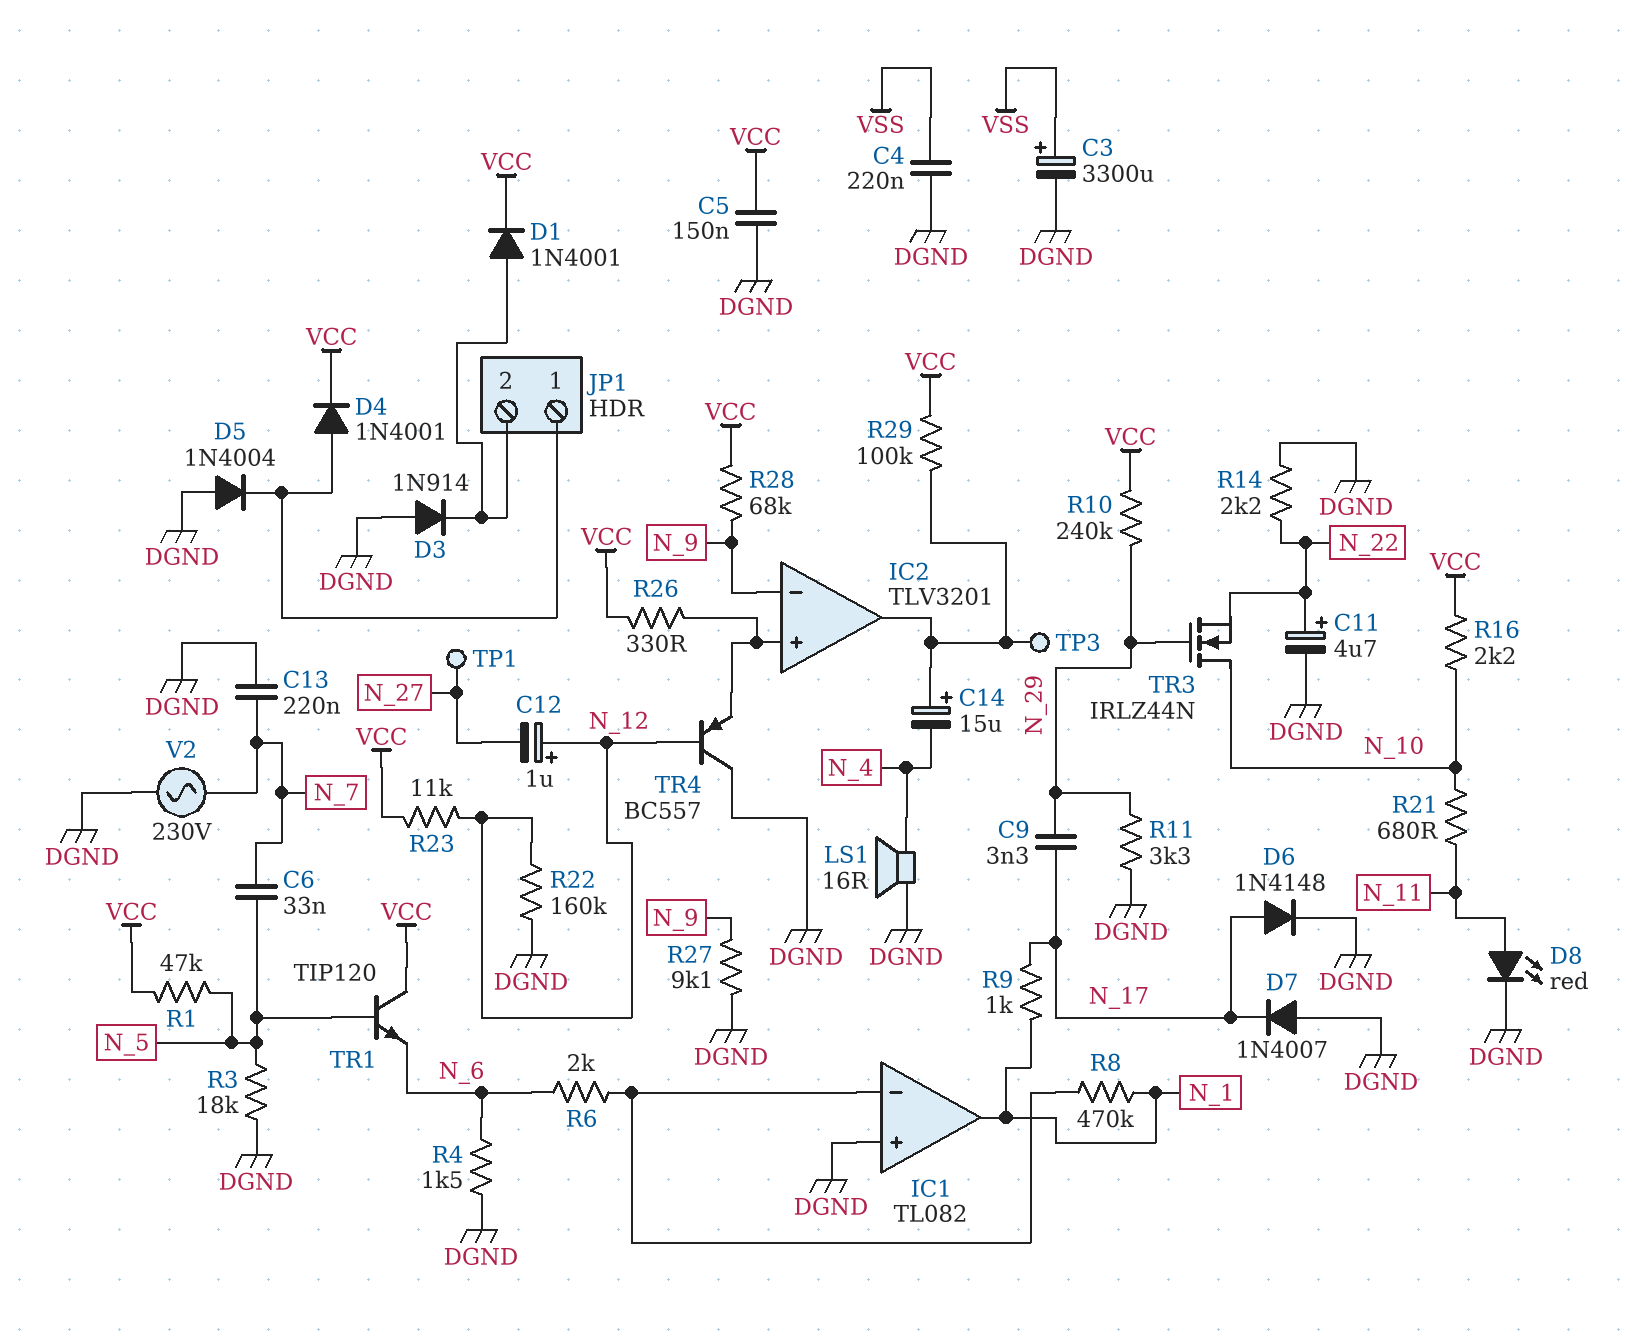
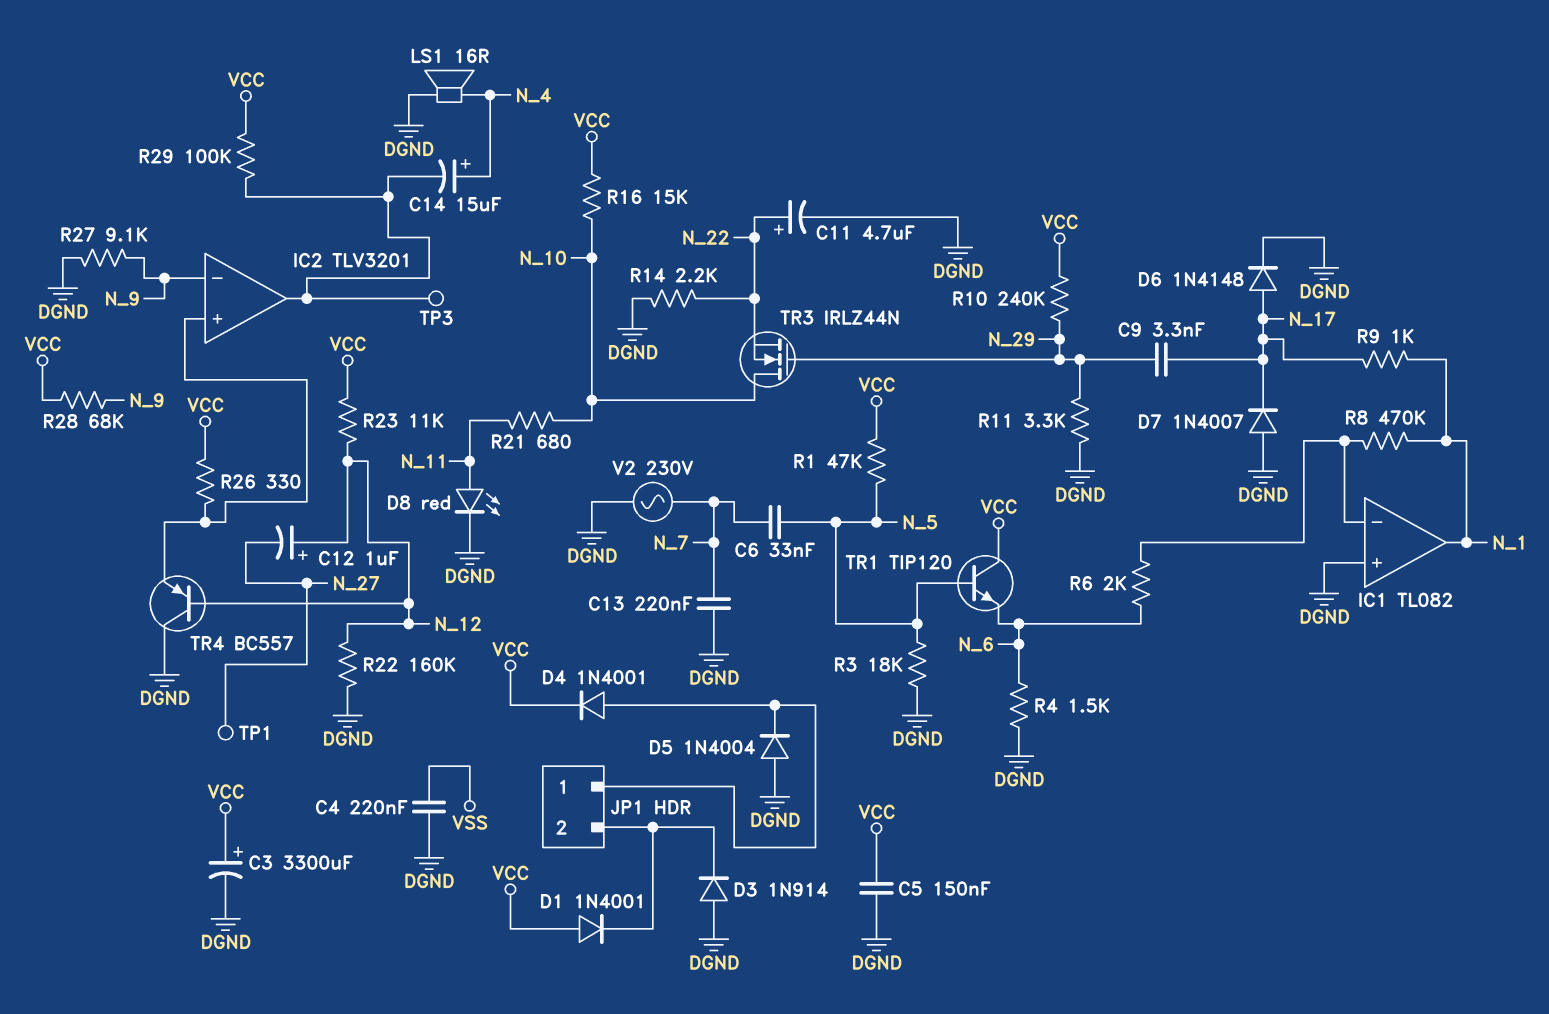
C3: 3300uF (plus VSS, minus DGND) -> 3300uF (plus VCC, minus DGND)
C14: 15uF (plus IC2/out, minus N_4) -> 15uF (plus N_4, minus IC2/out)
D1: diode 1N4001 (A JP1/2, K VCC) -> diode 1N4001 (A VCC, K JP1/2)
R16: 2.2k (N_10, VCC) -> 15k (N_10, VCC)

